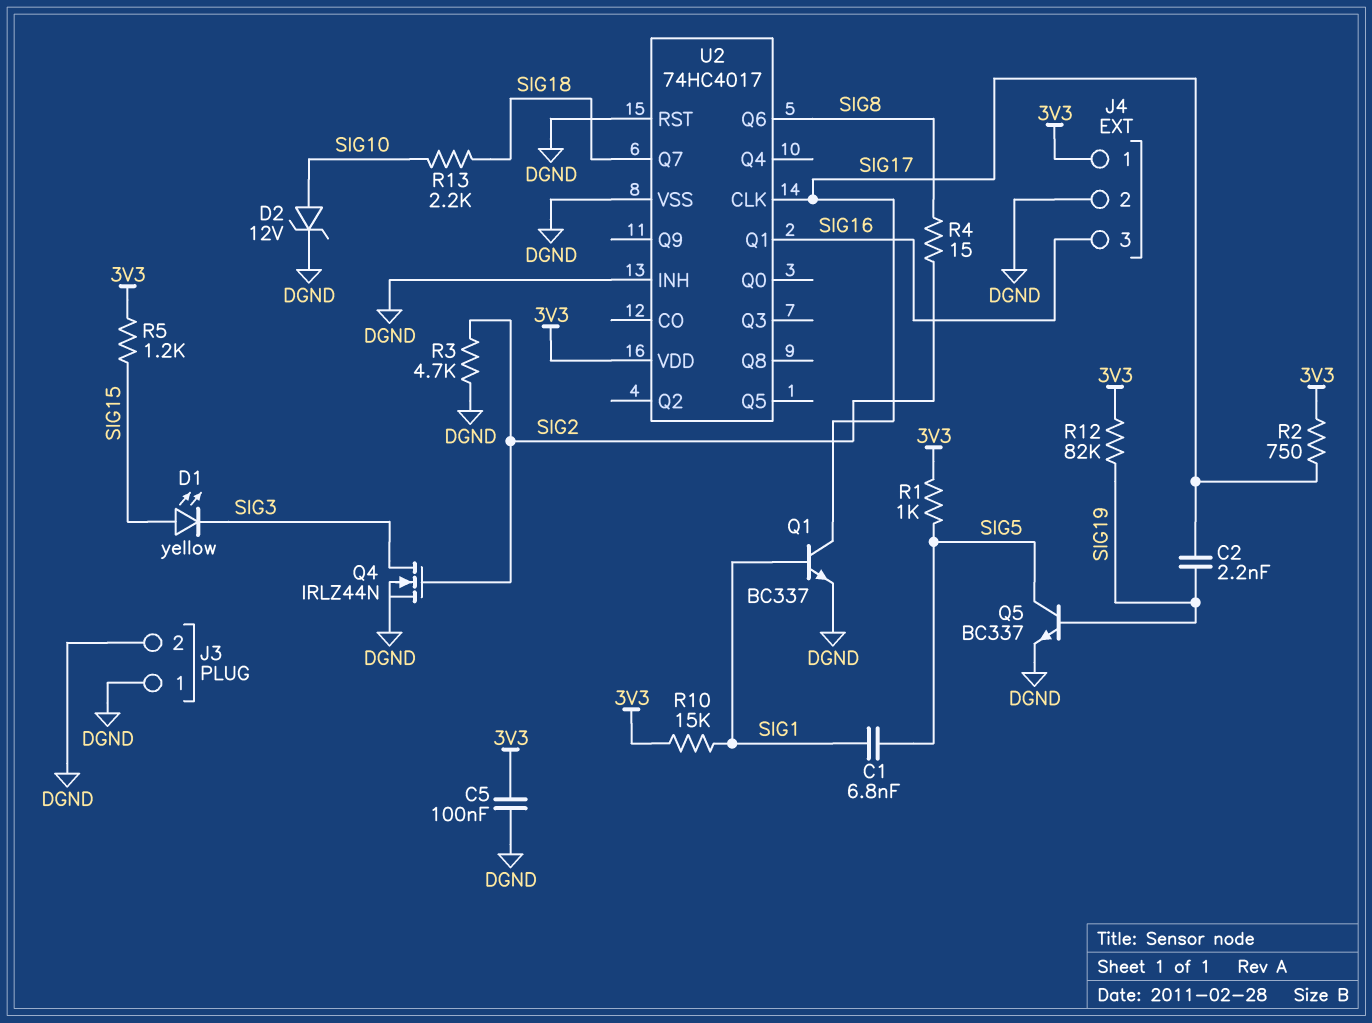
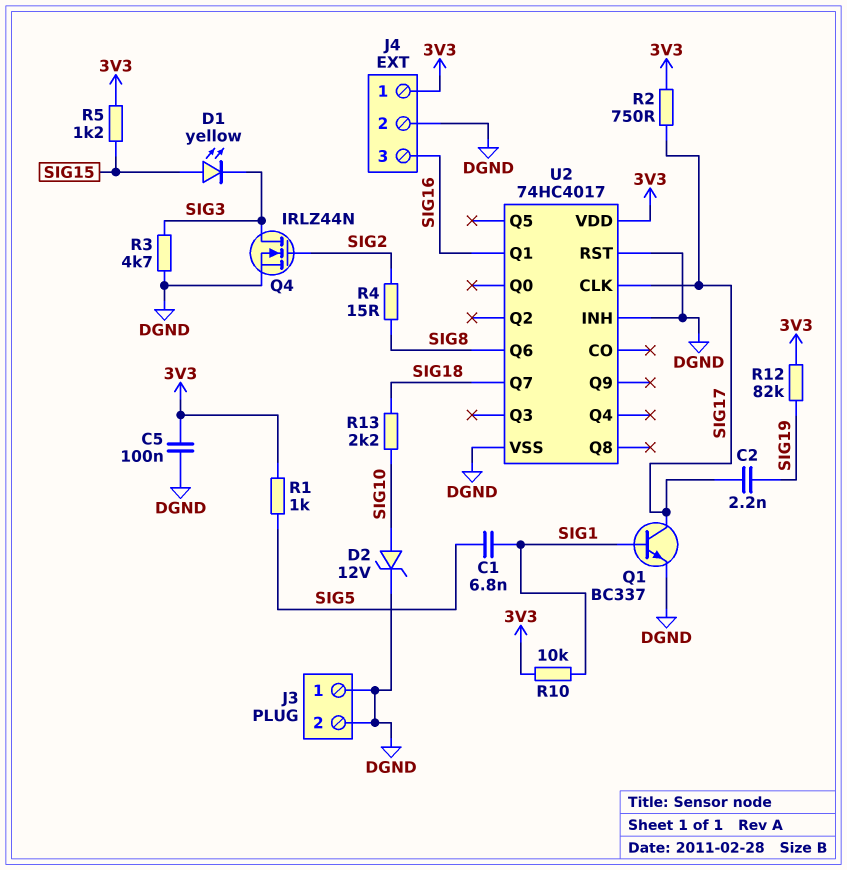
Q5: NPN BC337 (B SIG19, C SIG5, E DGND) -> none
R3: 4.7k (DGND, SIG2) -> 4.7k (DGND, SIG3)
R10: 15k (3V3, SIG1) -> 10k (3V3, SIG1)

